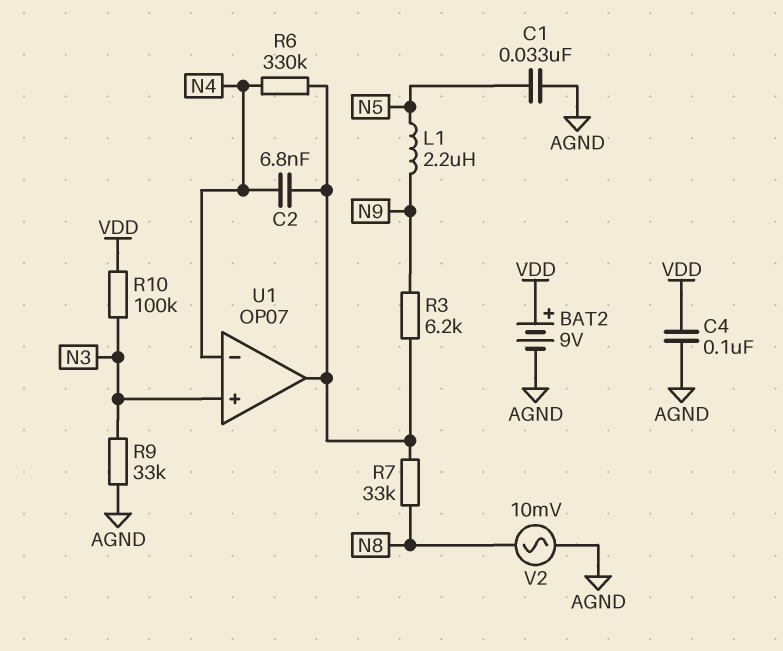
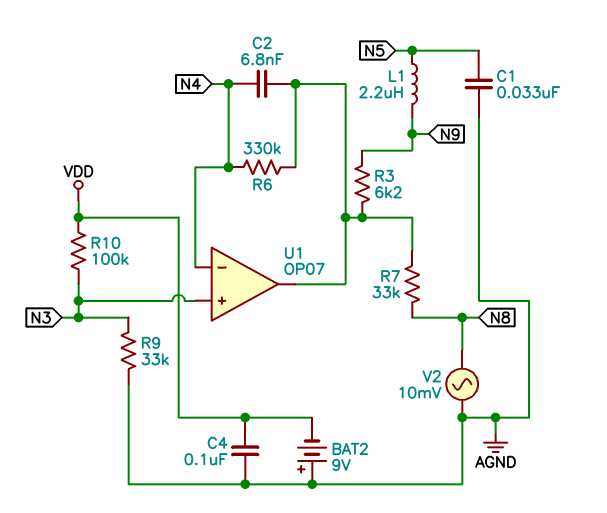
BAT2: 9V (plus VDD, minus AGND) -> 9V (plus AGND, minus VDD)

